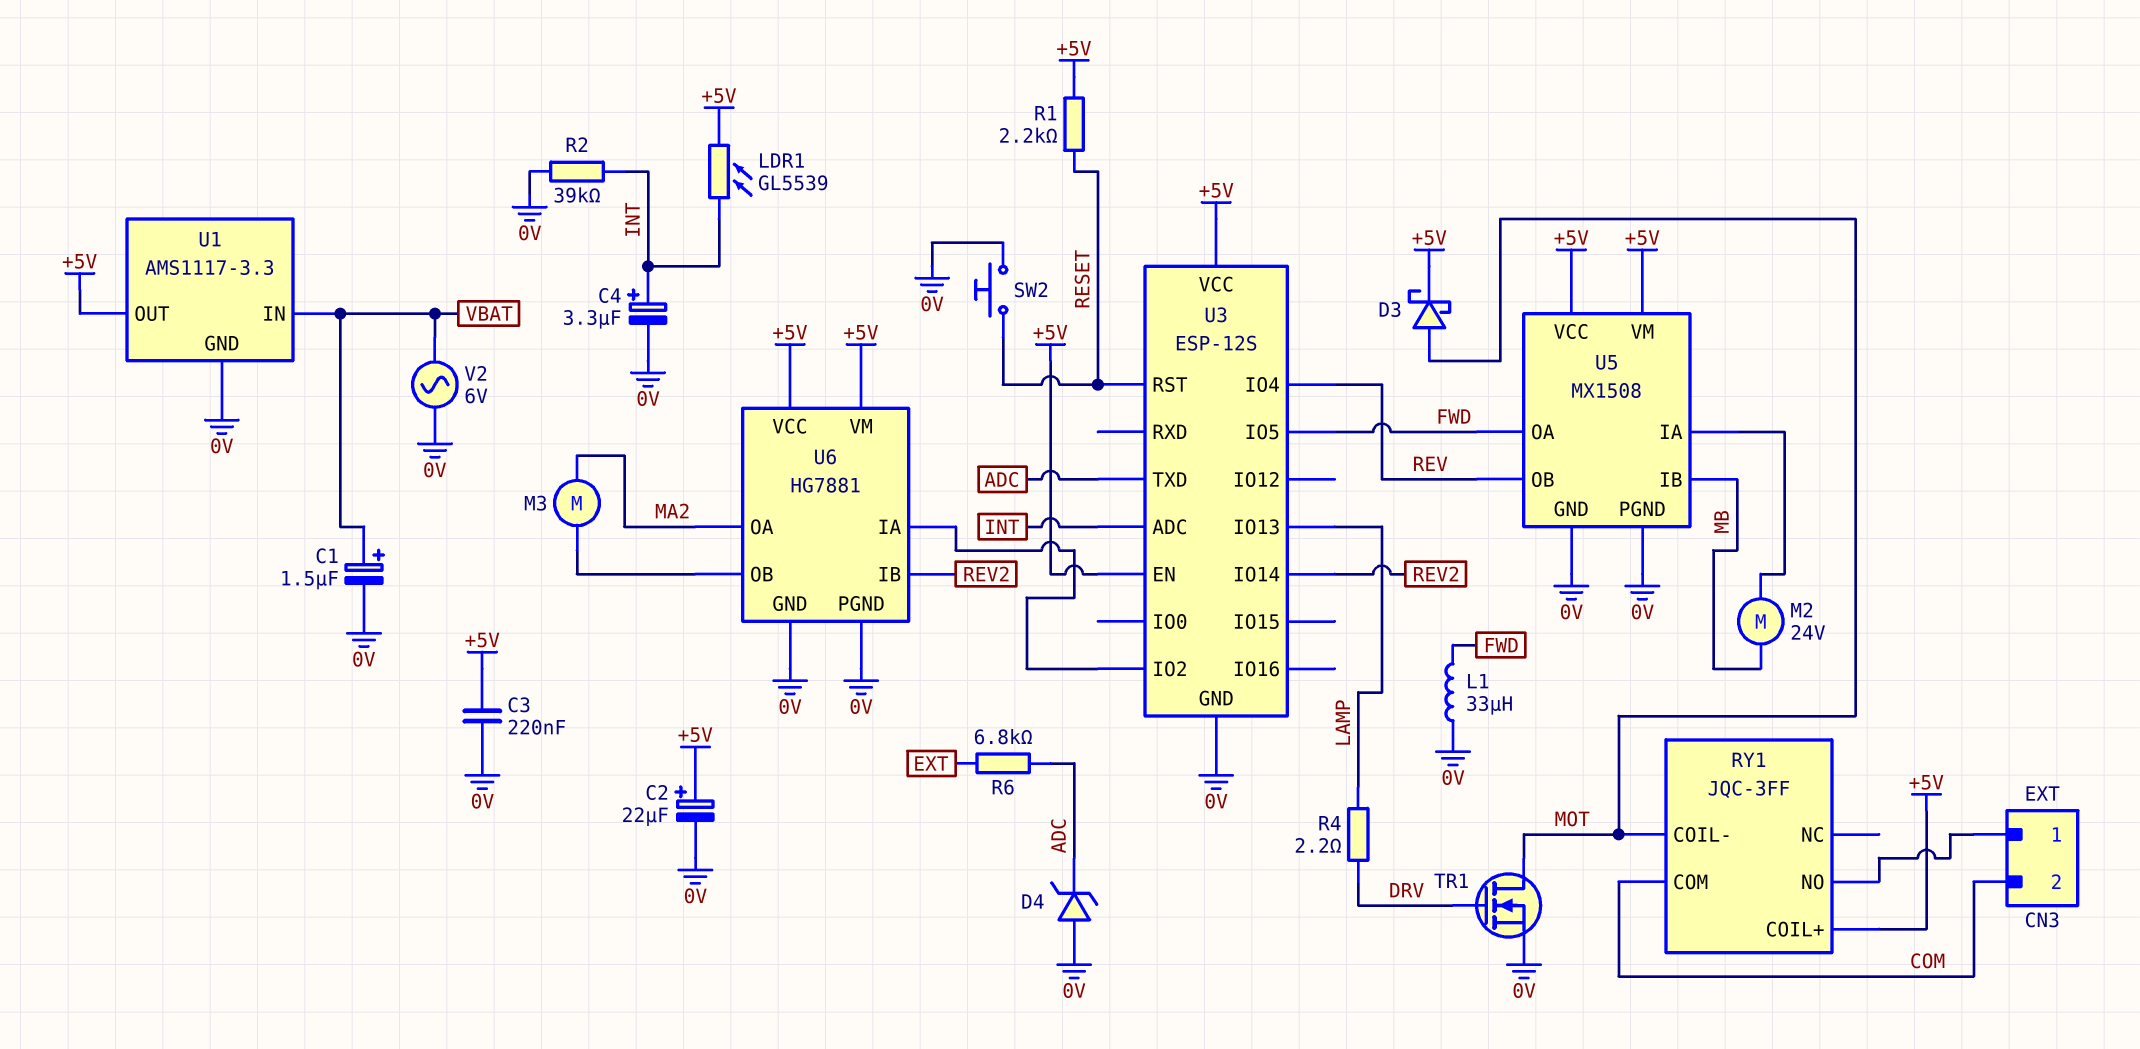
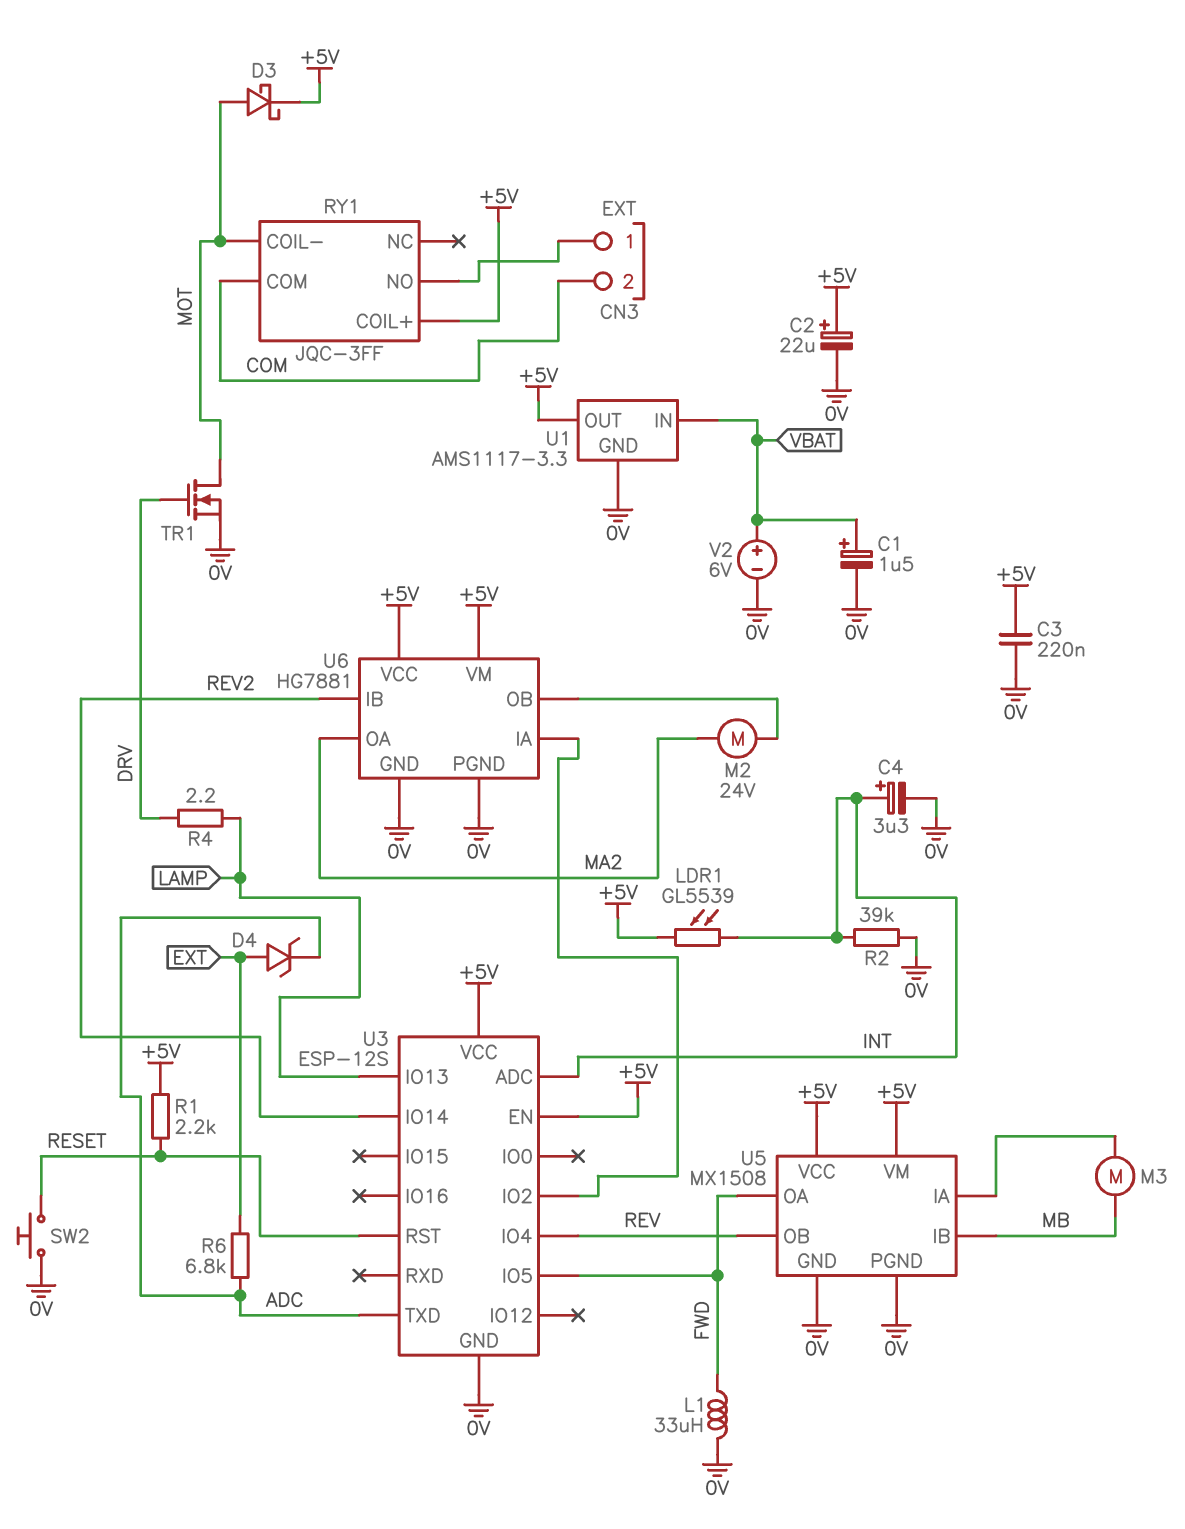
D4: zener (A 0V, K ADC) -> zener (A EXT, K ADC)
M2: motor 24V (MB, U5/IA) -> motor 24V (MA2, U6/OB)
M3: motor (MA2, U6/OB) -> motor (MB, U5/IA)
V2: AC 6V (0V, VBAT) -> 6V (plus VBAT, minus 0V)

